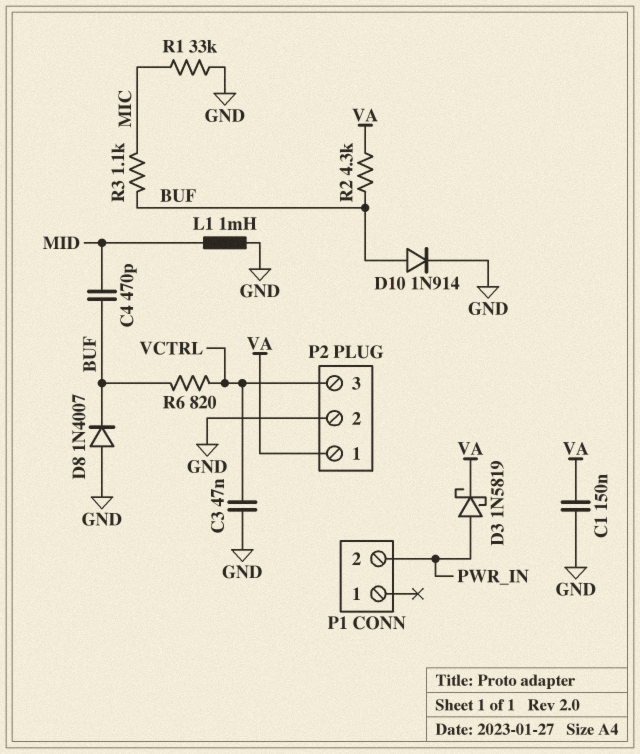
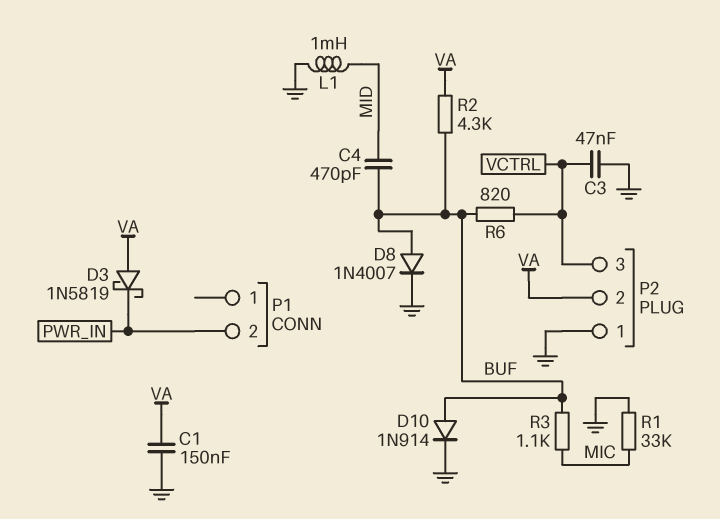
D3: schottky 1N5819 (A PWR_IN, K VA) -> schottky 1N5819 (A VA, K PWR_IN)
D8: diode 1N4007 (A GND, K BUF) -> diode 1N4007 (A BUF, K GND)
P2 pin 1: VA -> GND
P2 pin 2: GND -> VA

